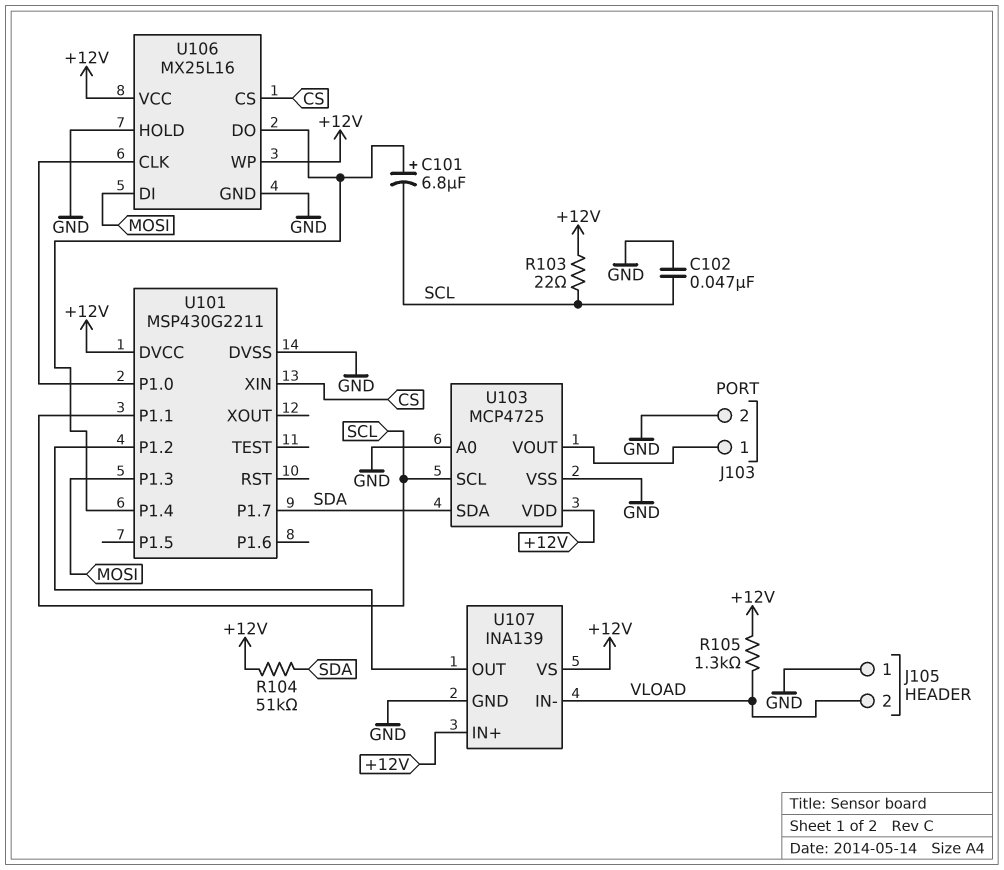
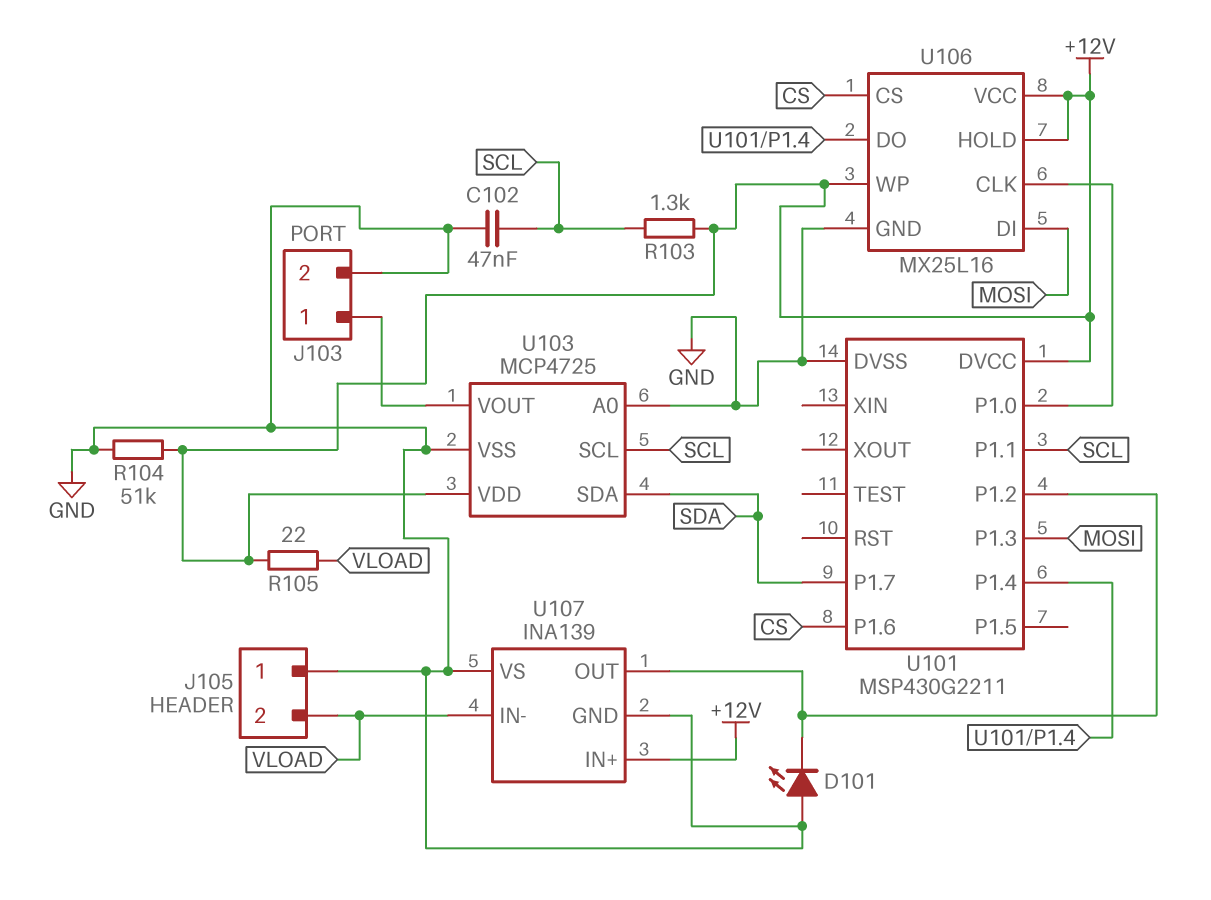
C101: 6.8uF (plus U101/P1.4, minus SCL) -> none
D101: none -> LED (A GND, K U101/P1.2)
R103: 22 (+12V, SCL) -> 1.3k (+12V, SCL)
R104: 51k (+12V, SDA) -> 51k (+12V, GND)
R105: 1.3k (+12V, VLOAD) -> 22 (+12V, VLOAD)
U101 pin P1.6: none -> CS
U101 pin XIN: CS -> none
U106 pin HOLD: GND -> +12V
U107 pin VS: +12V -> GND

